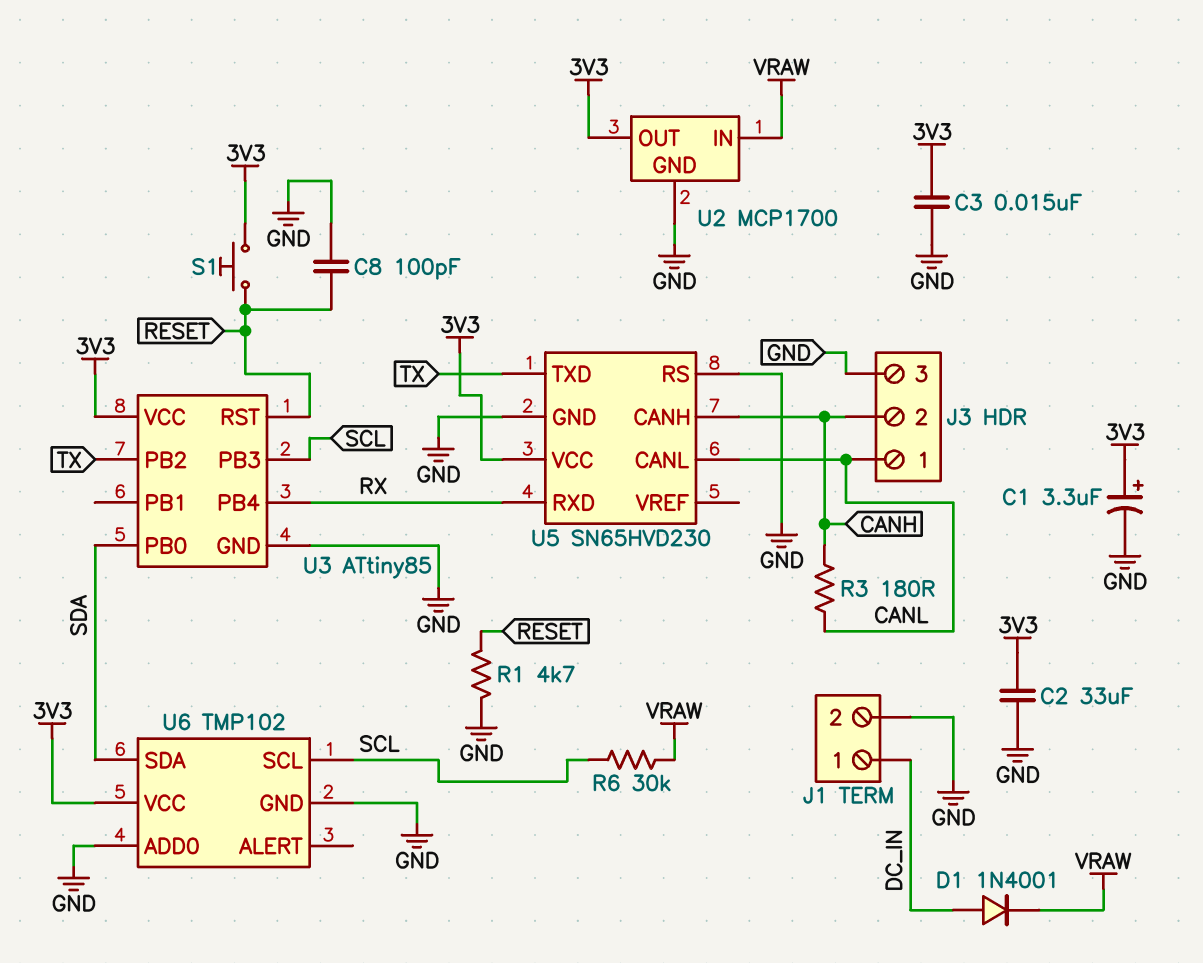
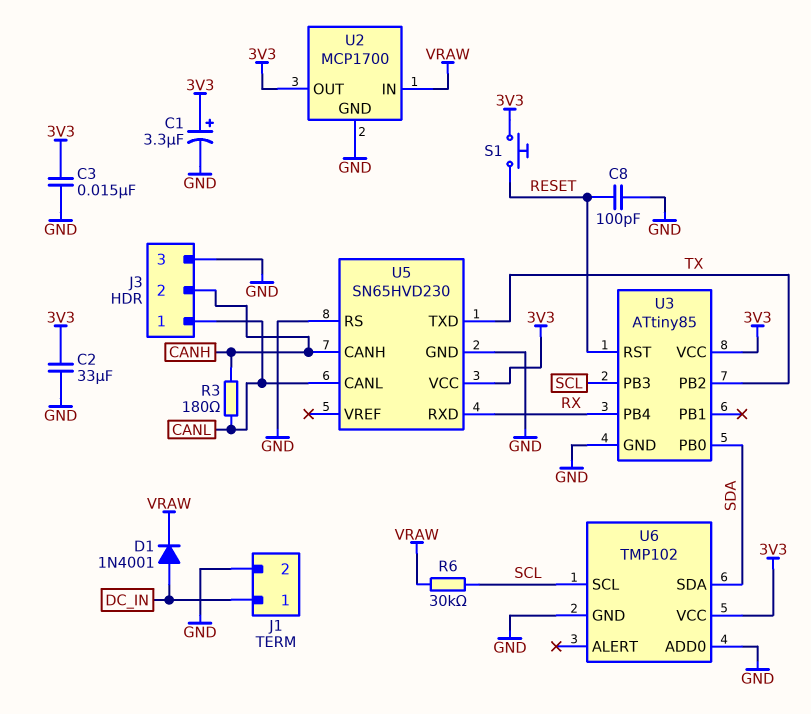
R1: 4.7k (GND, RESET) -> none

